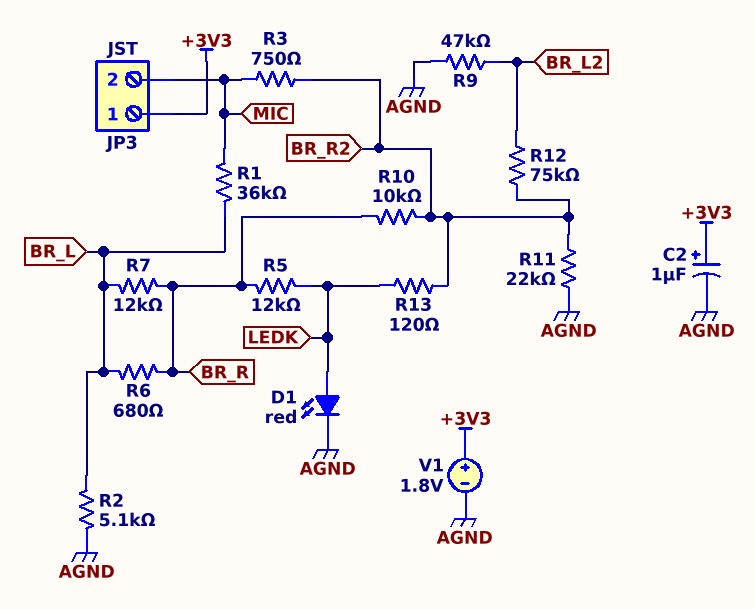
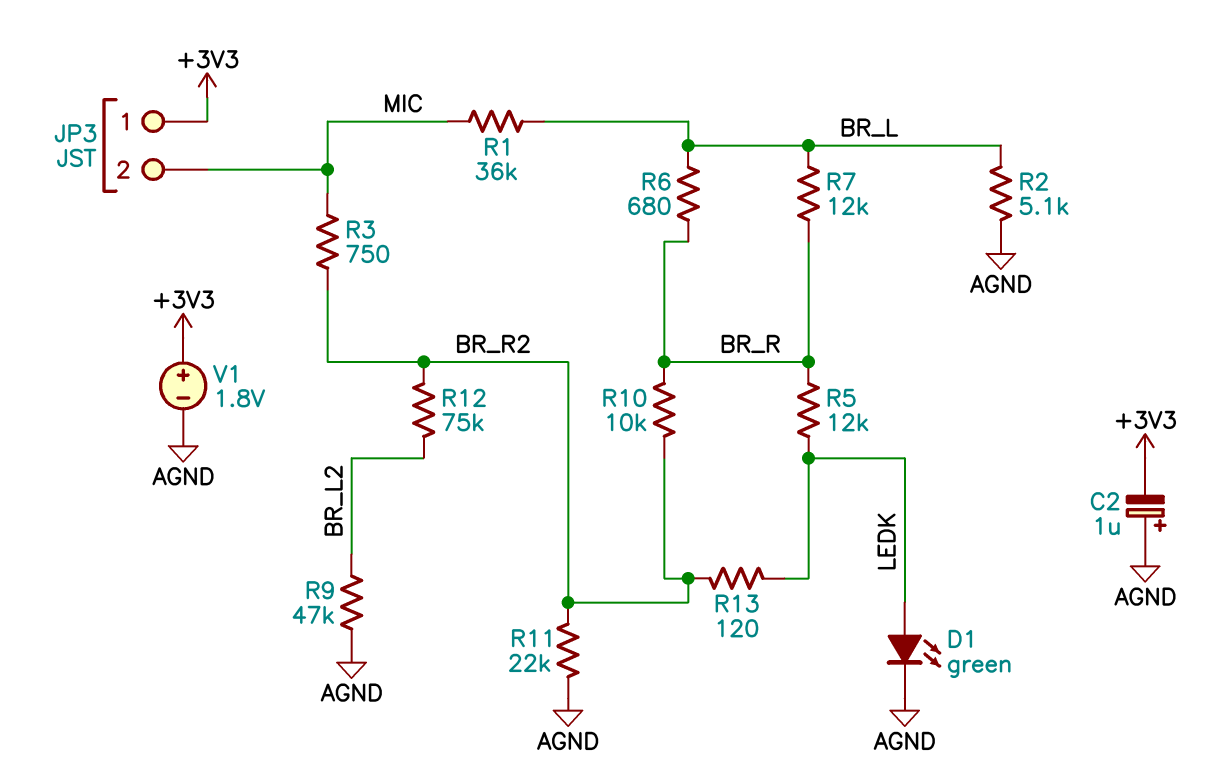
C2: 1uF (plus +3V3, minus AGND) -> 1uF (plus AGND, minus +3V3)
D1: LED red (A LEDK, K AGND) -> LED green (A LEDK, K AGND)

